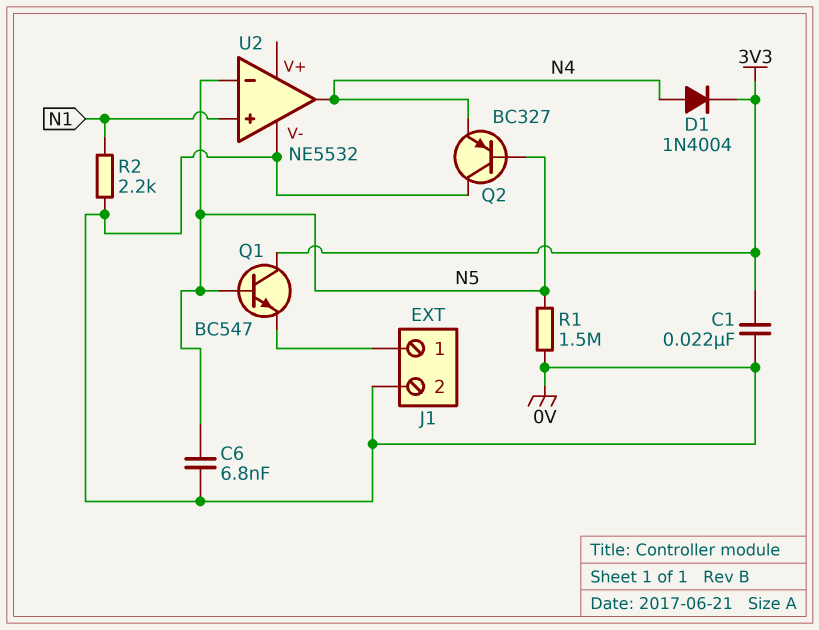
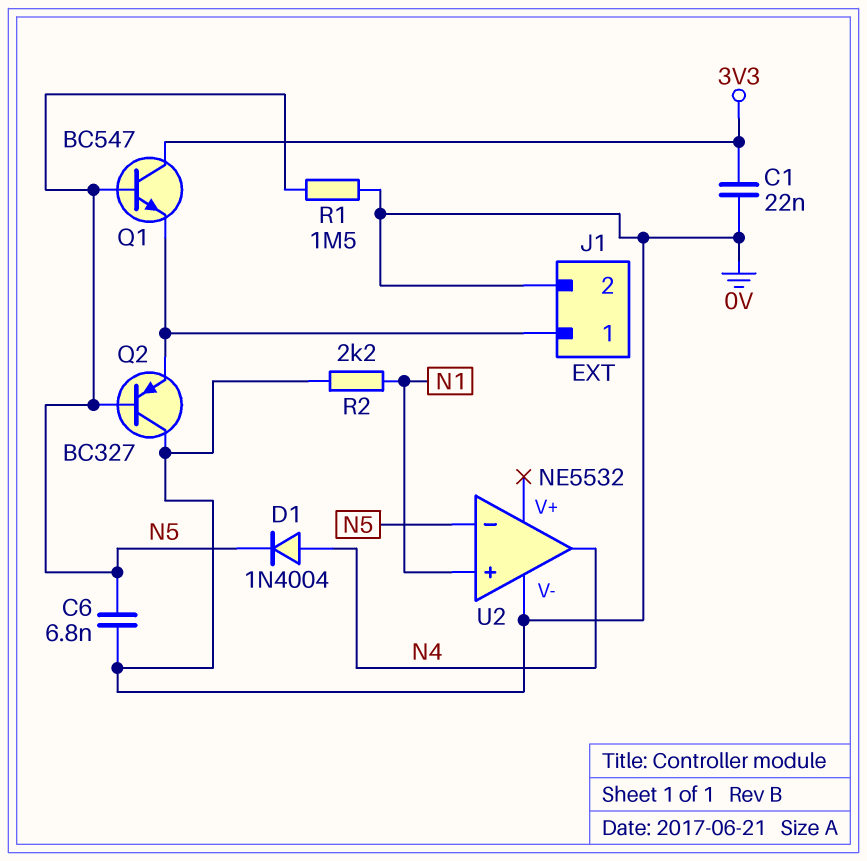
D1: diode 1N4004 (A N4, K 3V3) -> diode 1N4004 (A N4, K N5)
Q2: PNP BC327 (B N5, C 0V, E N4) -> PNP BC327 (B N5, C 0V, E J1/1)

